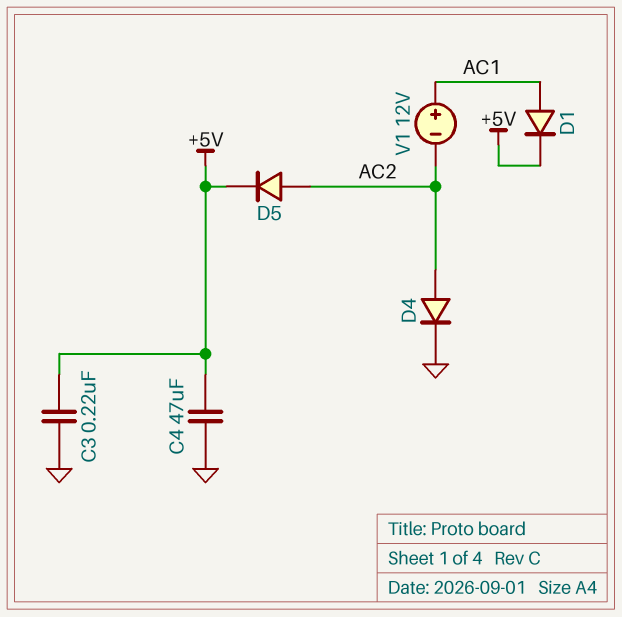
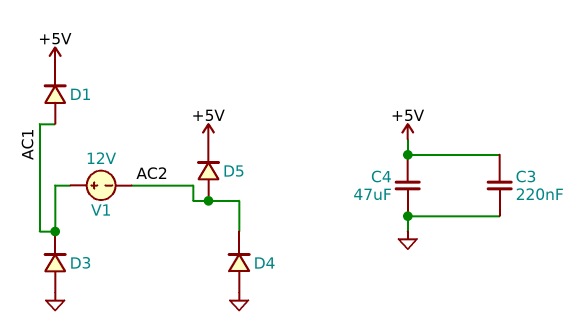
D3: none -> diode (A GND, K AC1)
D4: diode (A AC2, K GND) -> diode (A GND, K AC2)

